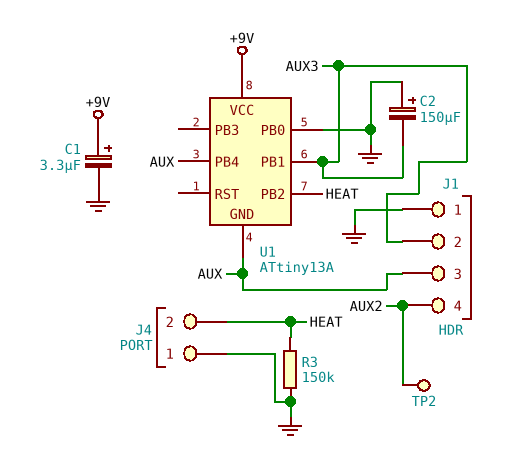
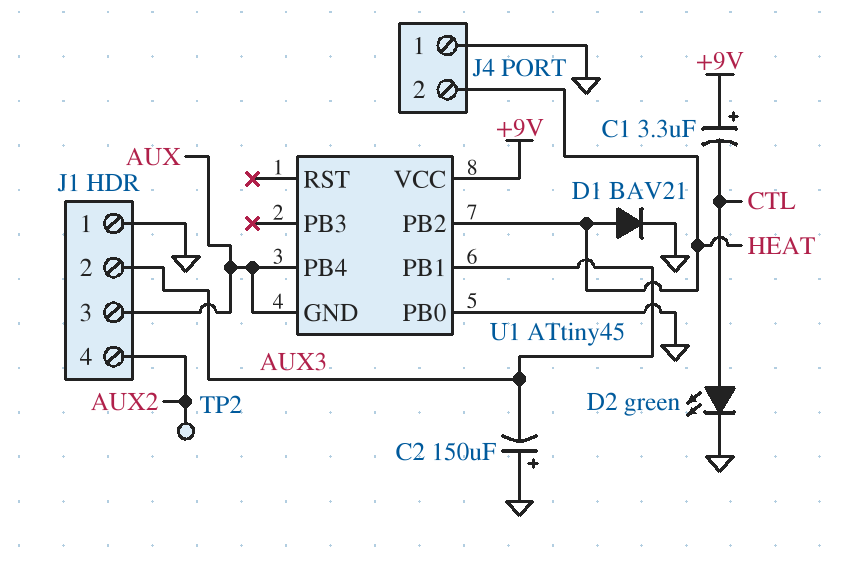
C1: 3.3uF (plus +9V, minus GND) -> 3.3uF (plus +9V, minus CTL)
D1: none -> diode BAV21 (A HEAT, K GND)
D2: none -> LED green (A CTL, K GND)
R3: 150k (GND, HEAT) -> none
U1: ATtiny13A -> ATtiny45

